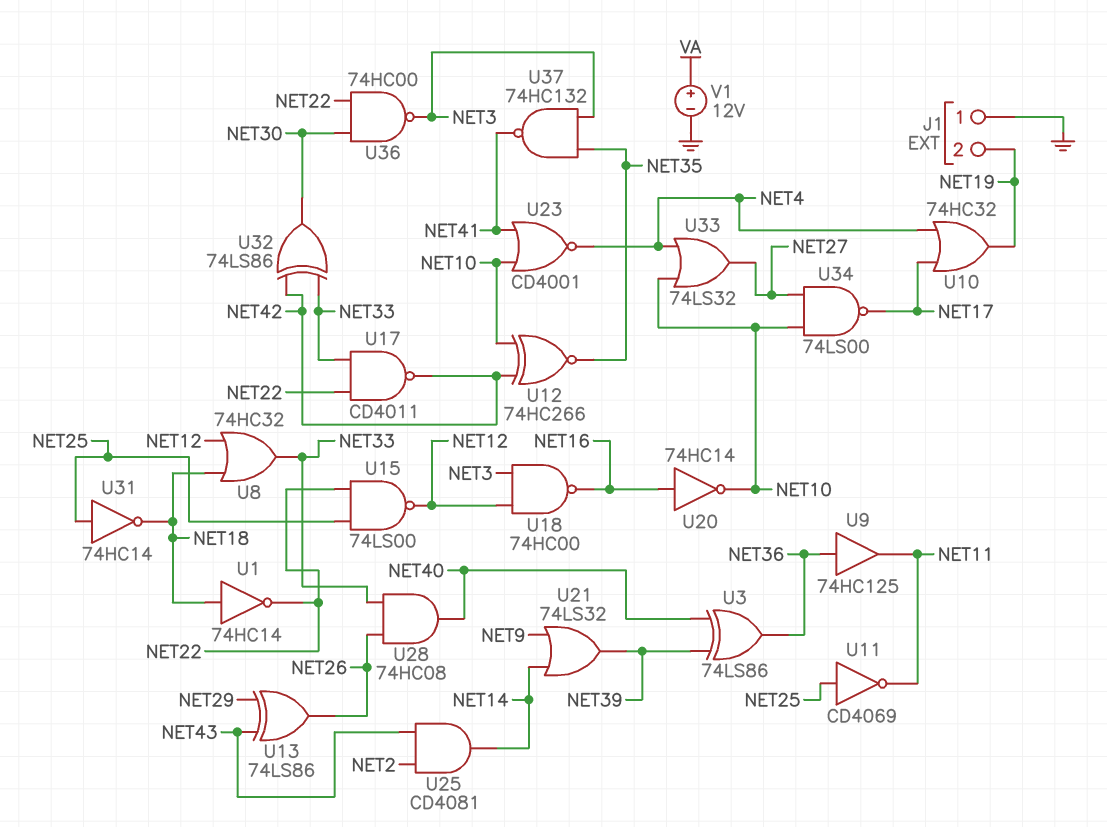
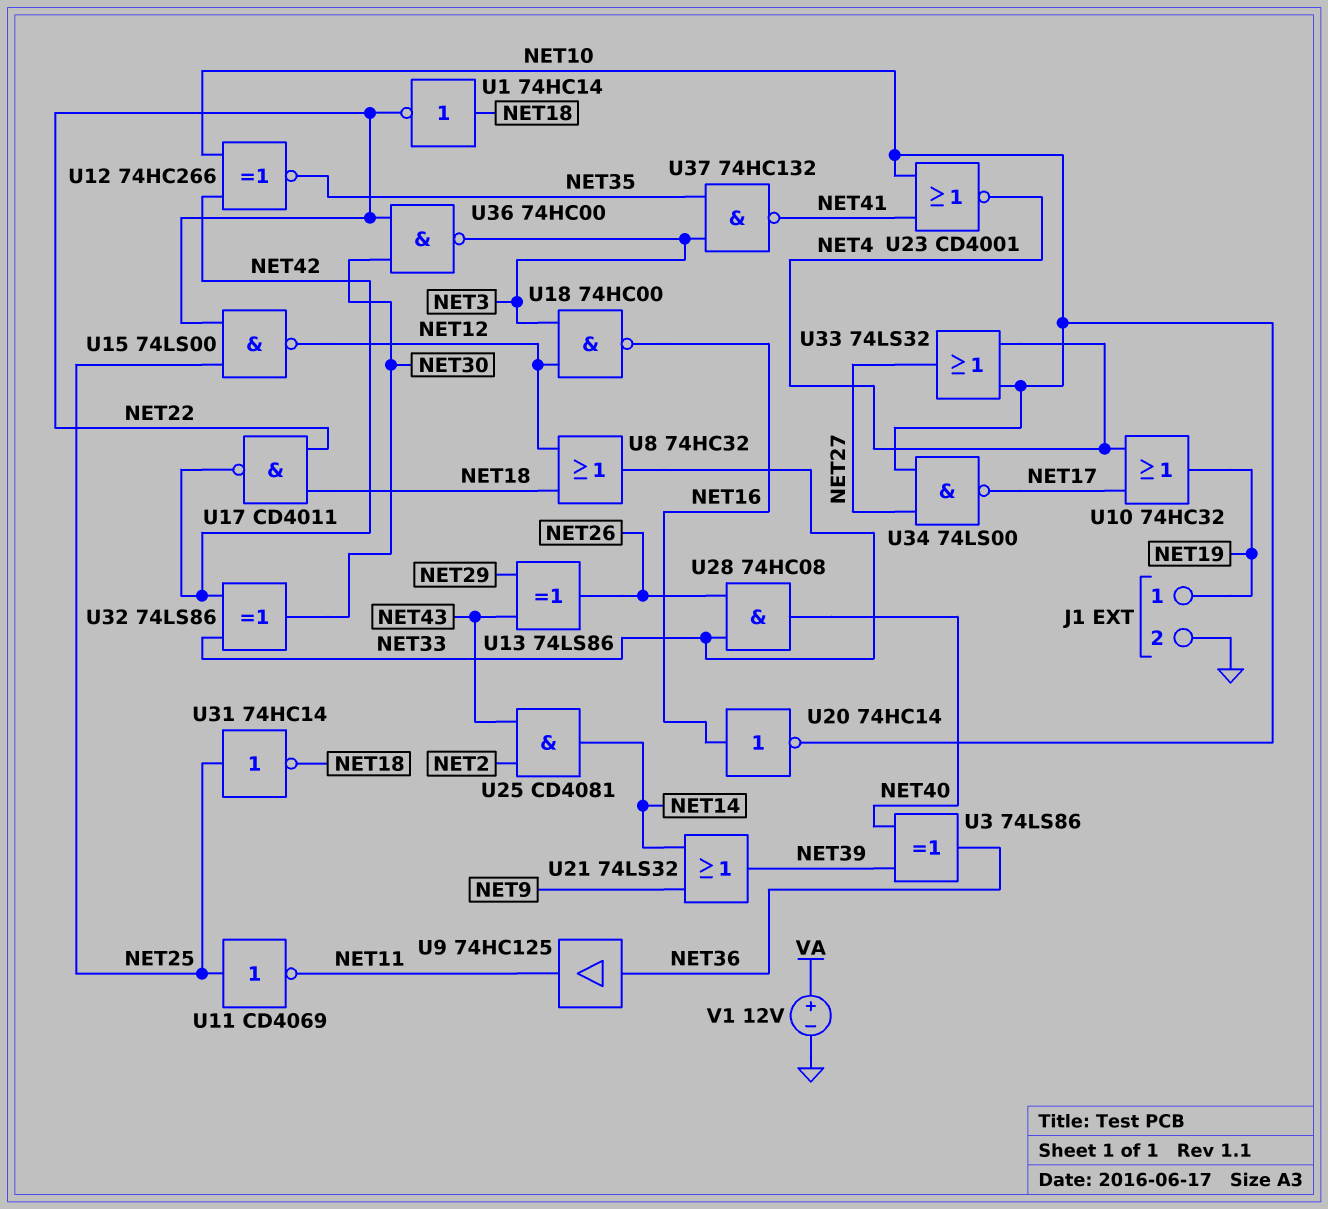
J1 pin 1: GND -> NET19
J1 pin 2: NET19 -> GND
U17: NAND CD4011 (in NET22, in NET33, out NET42) -> NAND CD4011 (in NET18, in NET22, out NET42)

